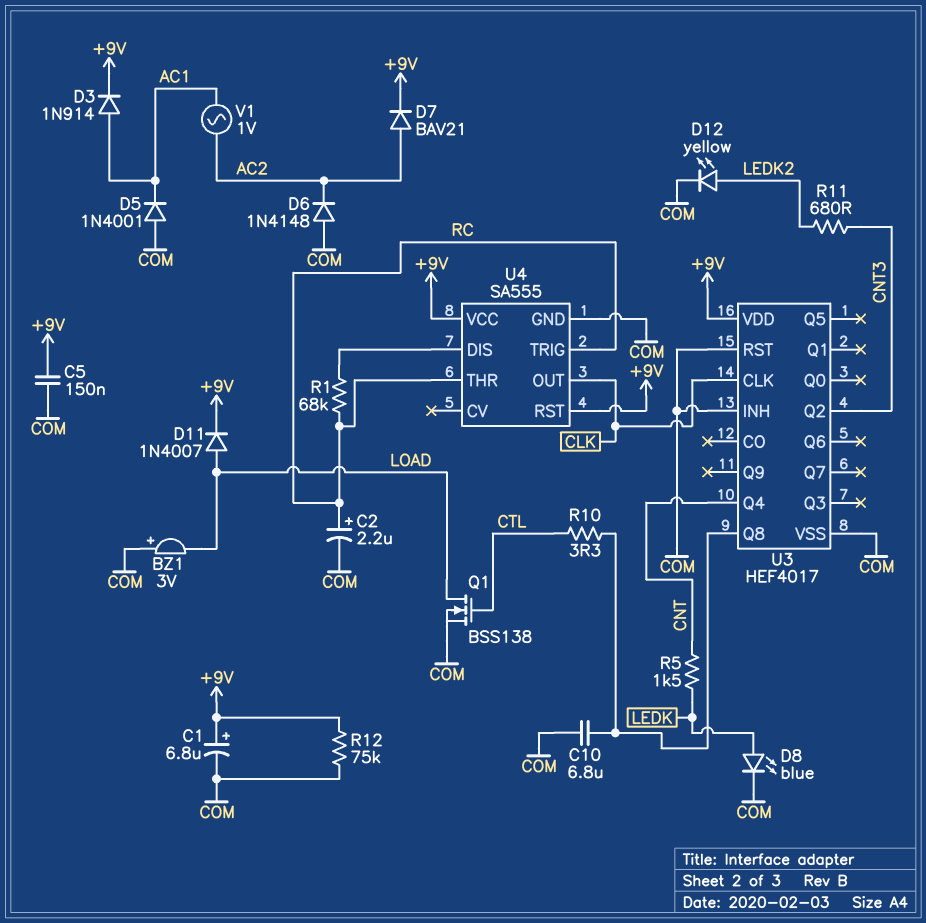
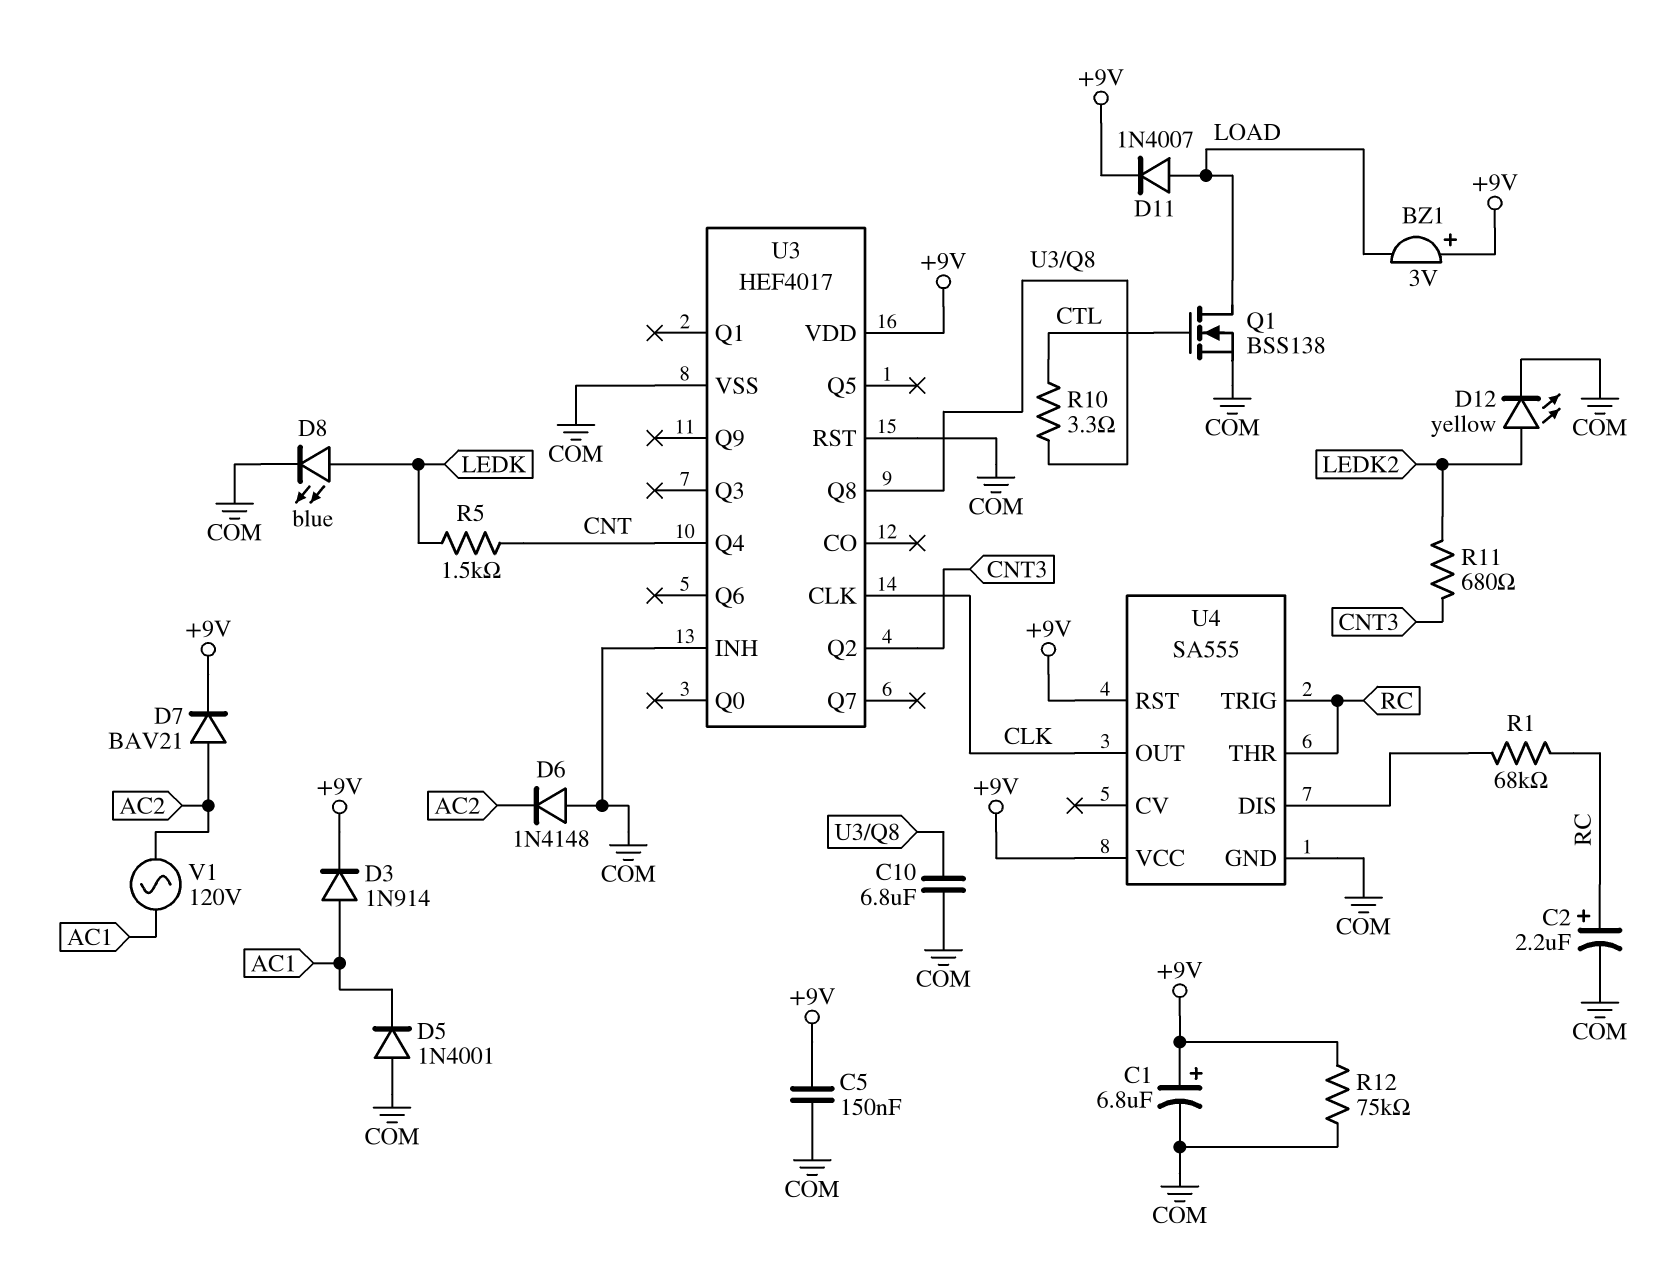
BZ1: buzzer 3V (plus COM, minus LOAD) -> buzzer 3V (plus +9V, minus LOAD)
V1: AC 1V (AC1, AC2) -> AC 120V (AC1, AC2)

